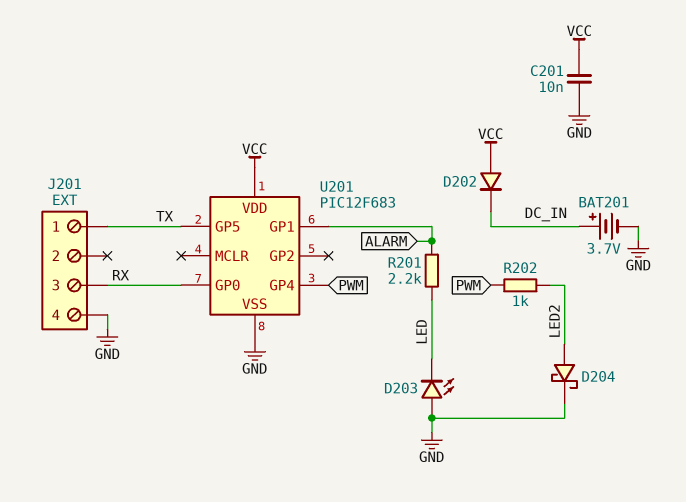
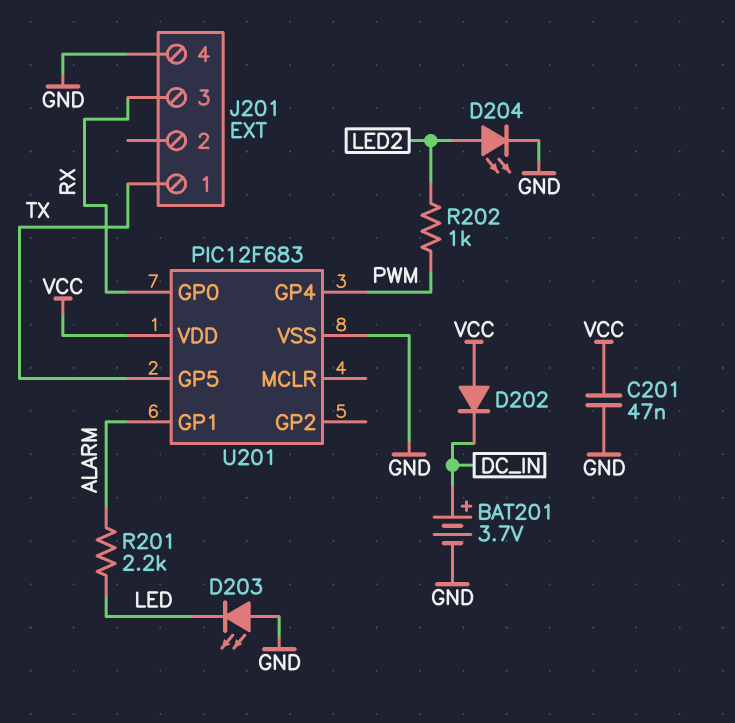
C201: 10nF (GND, VCC) -> 47nF (GND, VCC)
D204: schottky (A LED2, K GND) -> LED (A LED2, K GND)

